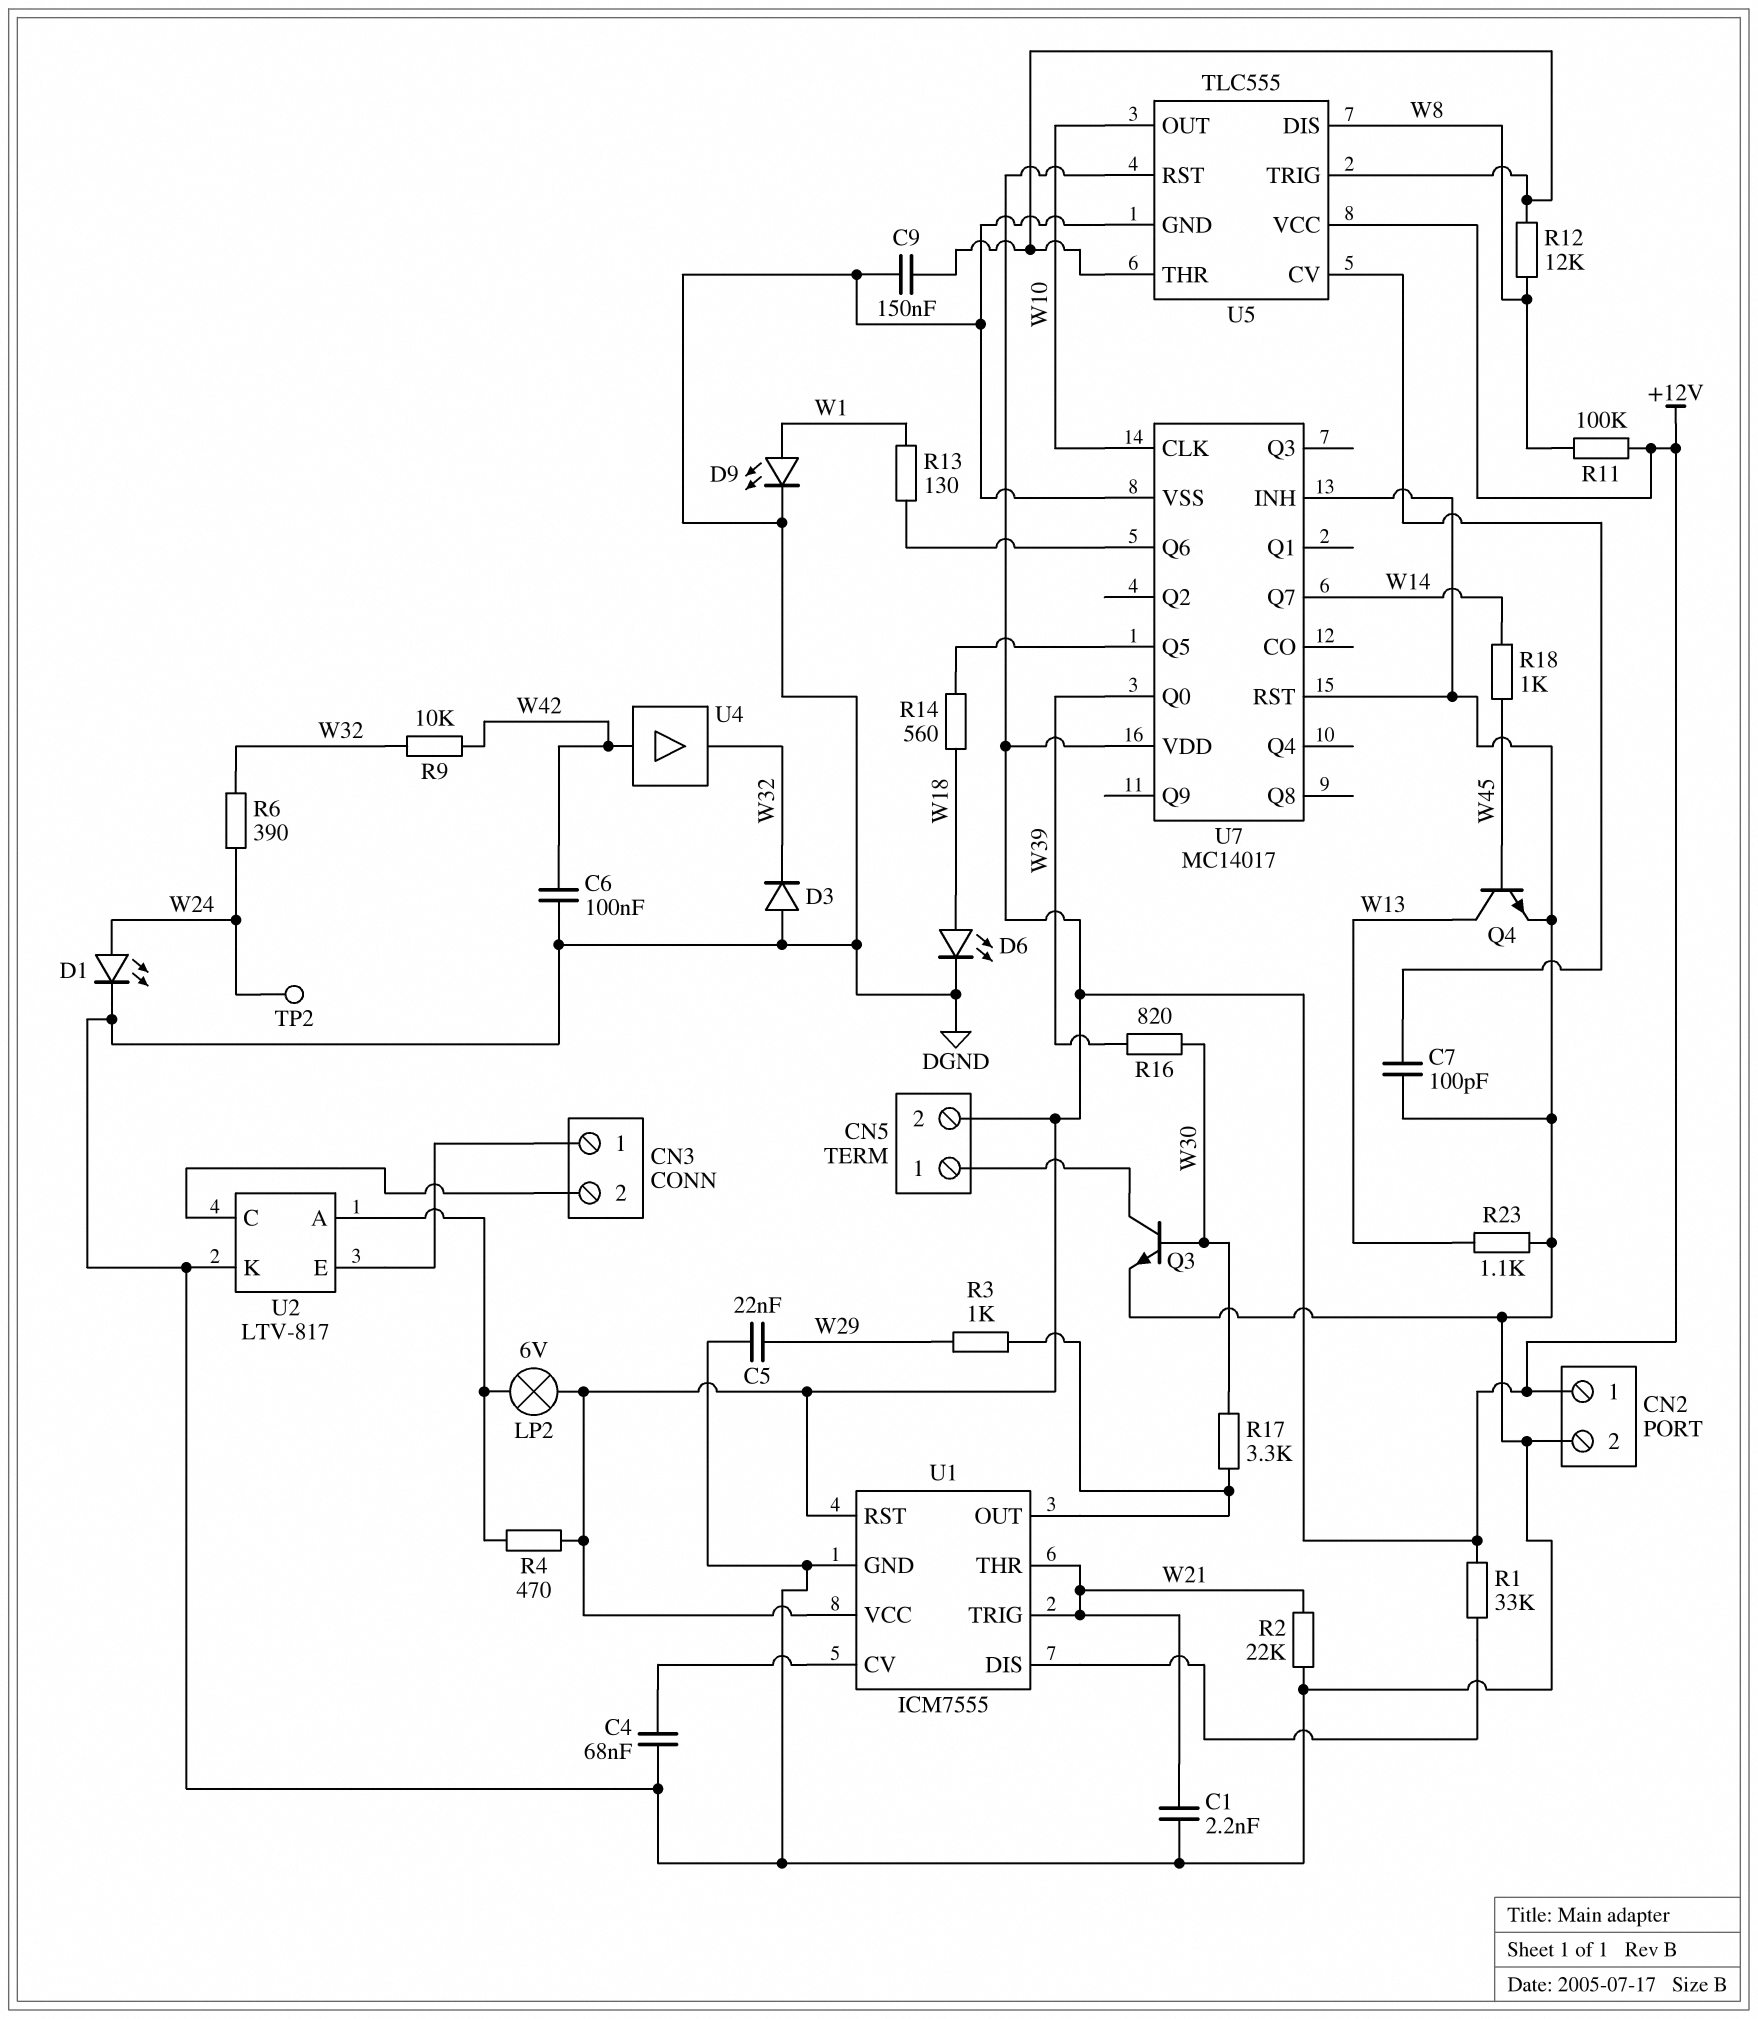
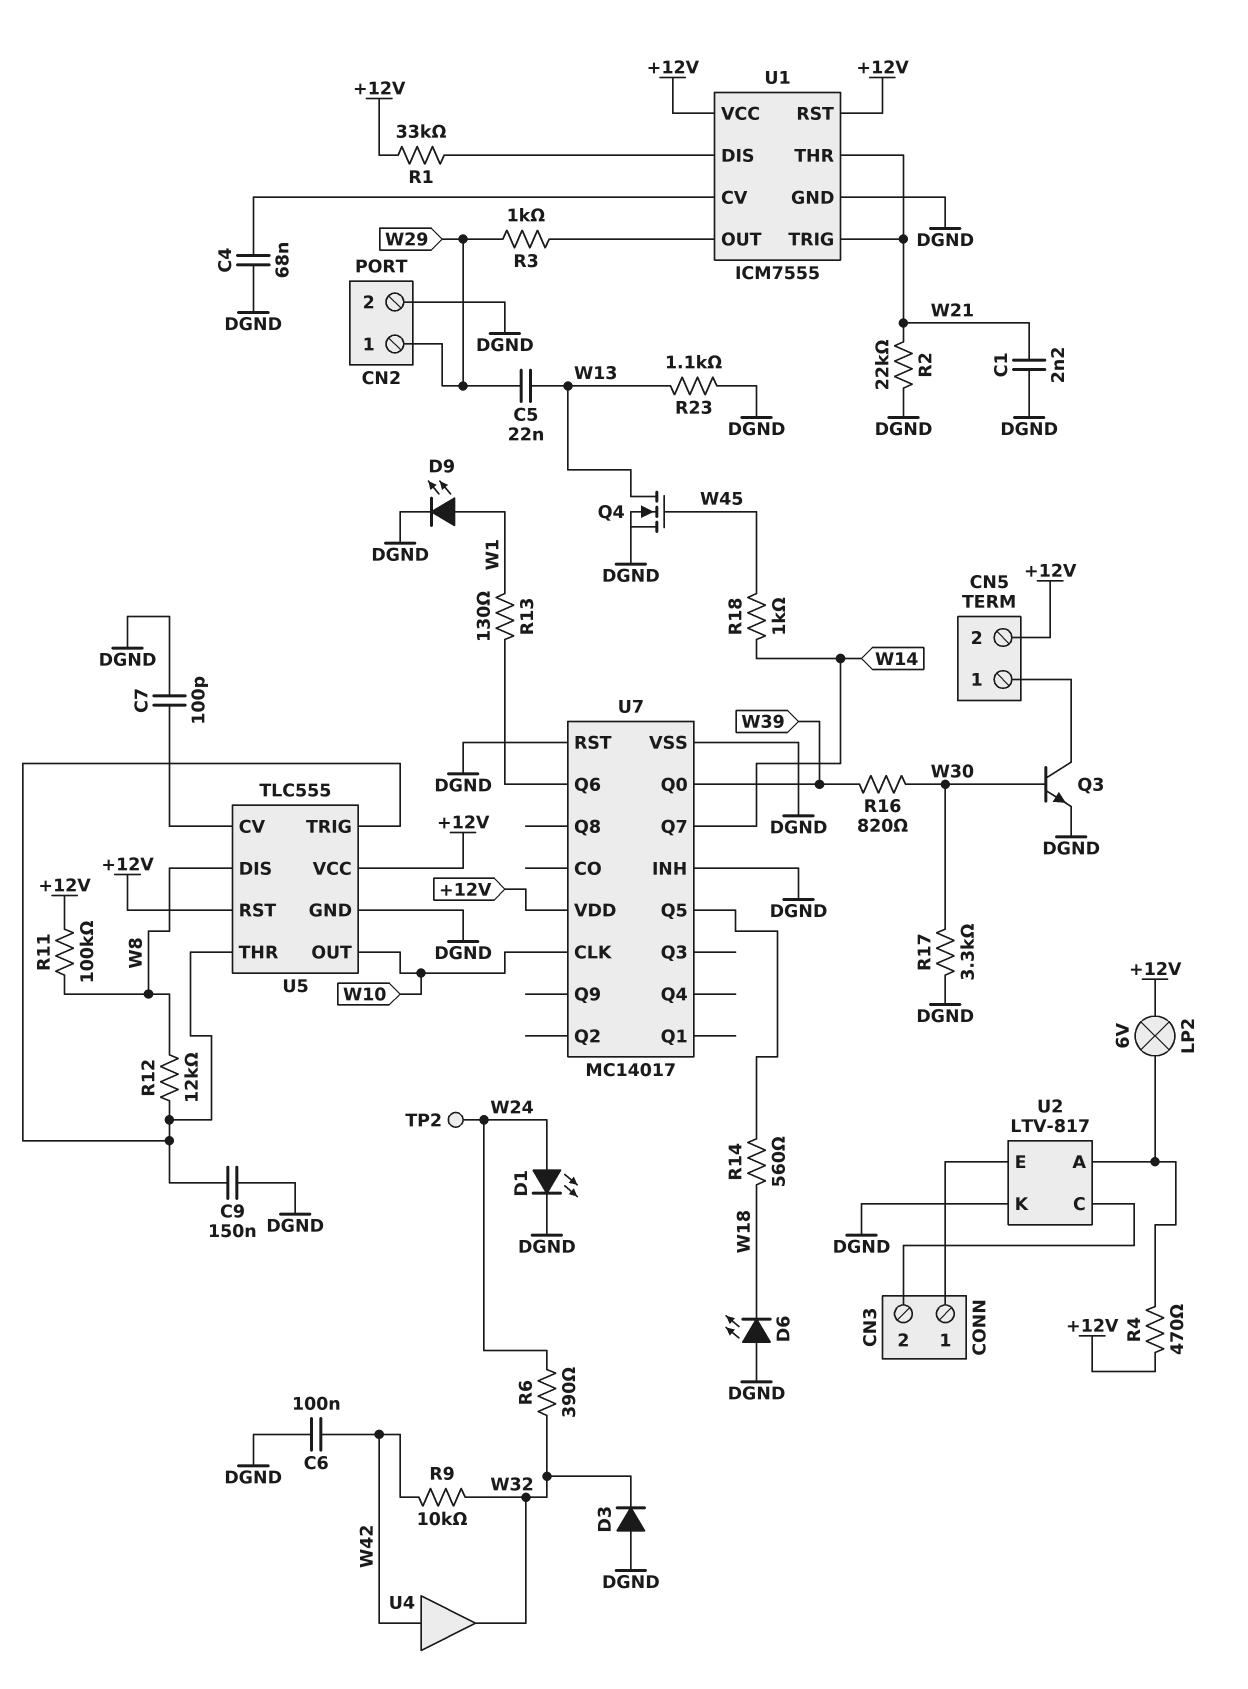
C5: 22nF (DGND, W29) -> 22nF (W13, W29)
CN2 pin 1: +12V -> W29
D6: LED (A W18, K DGND) -> LED (A DGND, K W18)
Q4: NPN (B W45, C W13, E DGND) -> NMOS (G W45, D W13, S DGND)
R17: 3.3k (U1/OUT, W30) -> 3.3k (DGND, W30)

